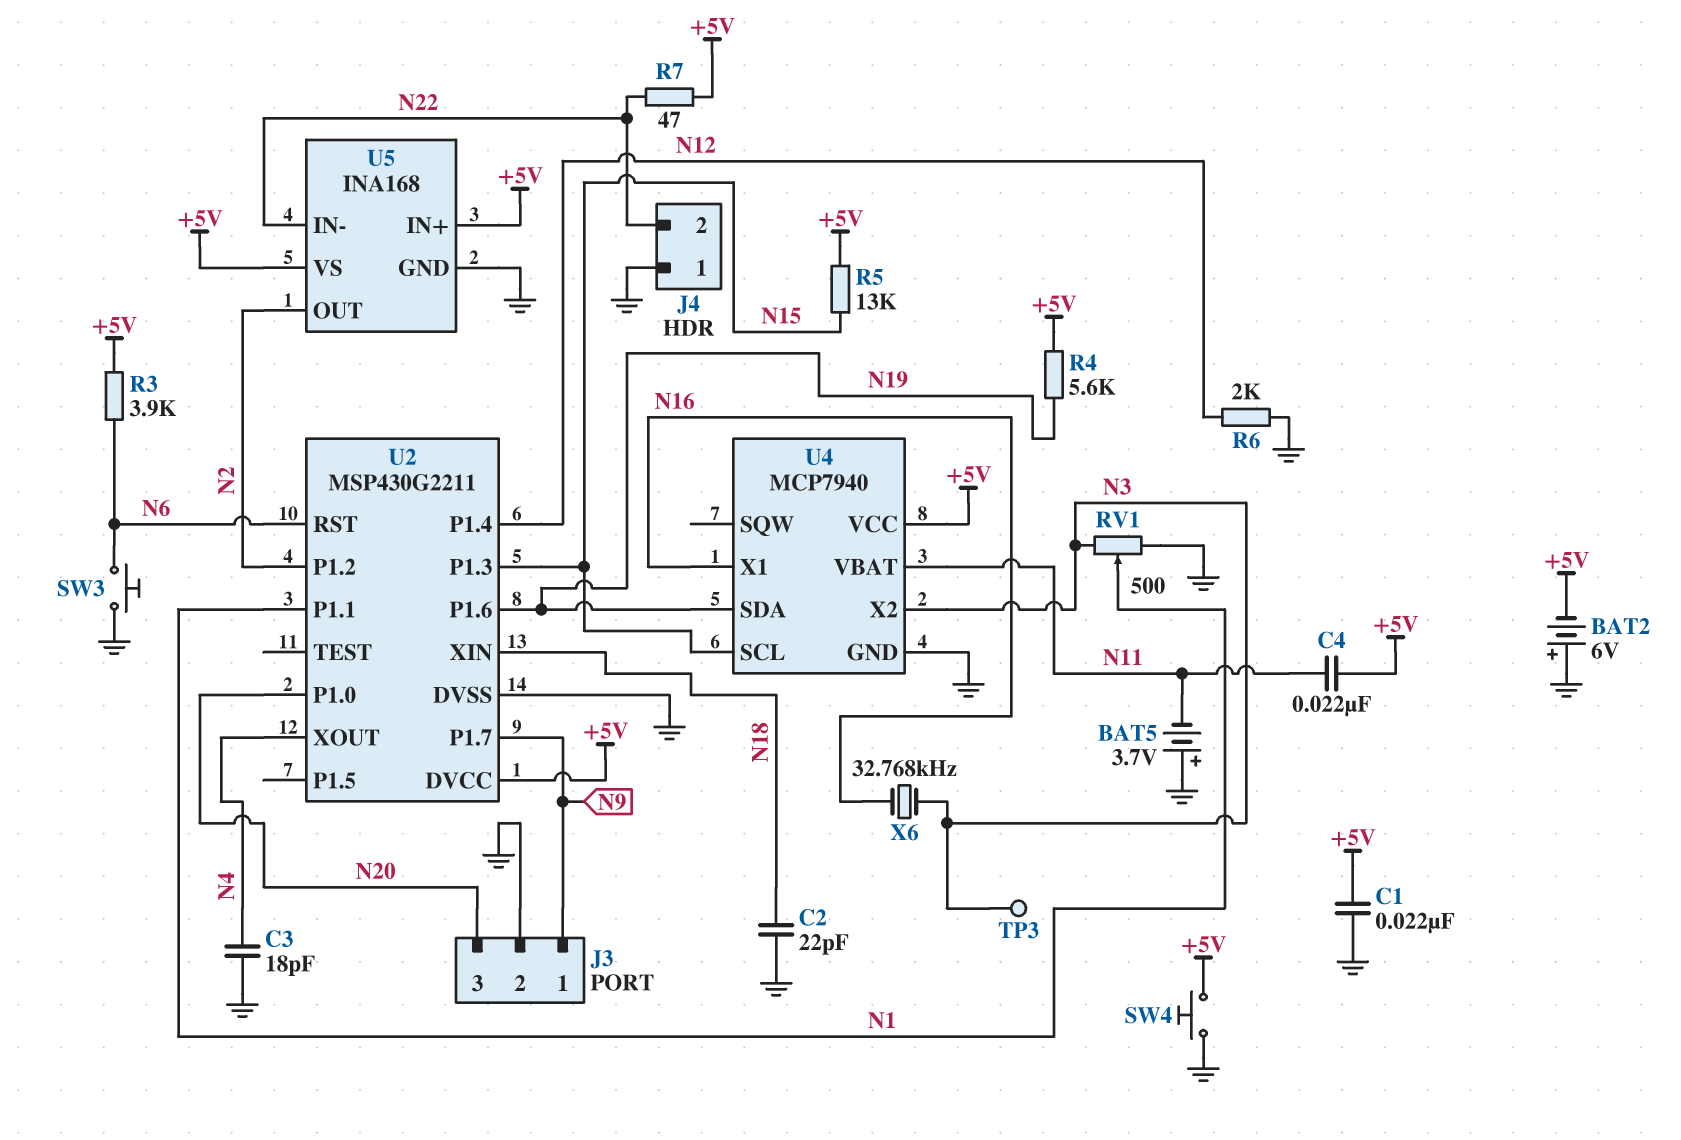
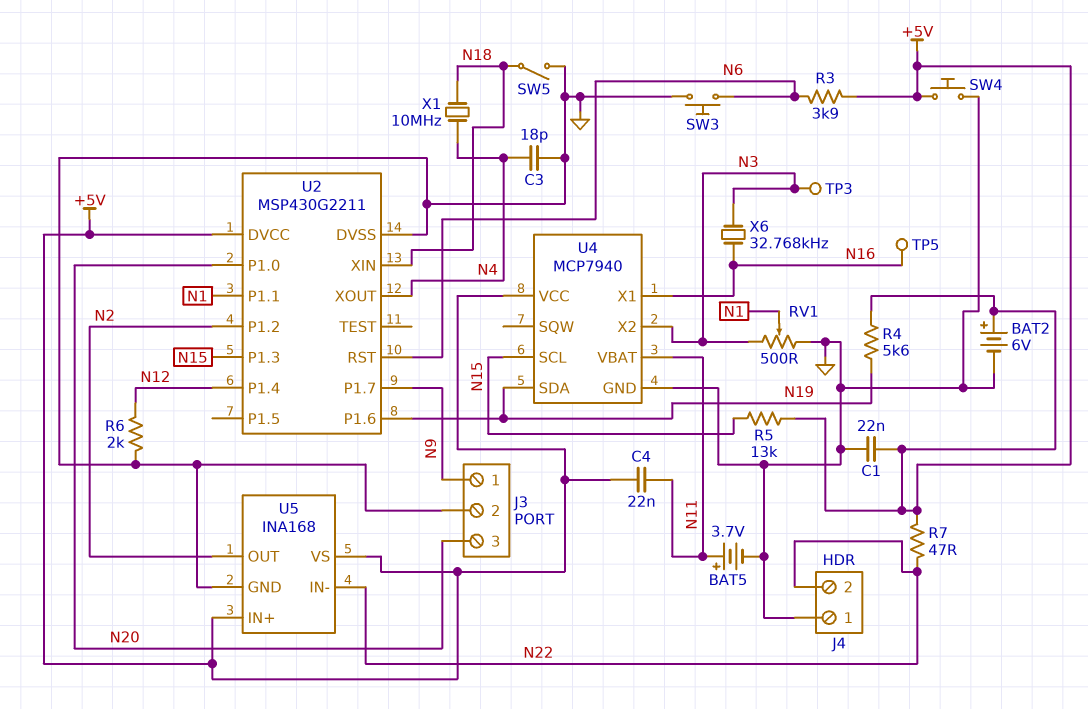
BAT2: 6V (plus GND, minus +5V) -> 6V (plus +5V, minus GND)
BAT5: 3.7V (plus GND, minus N11) -> 3.7V (plus N11, minus GND)
C2: 22pF (GND, N18) -> none
SW5: none -> switch (GND, N18)
TP5: none -> test point (N16)
X1: none -> 10MHz (N4, N18)

